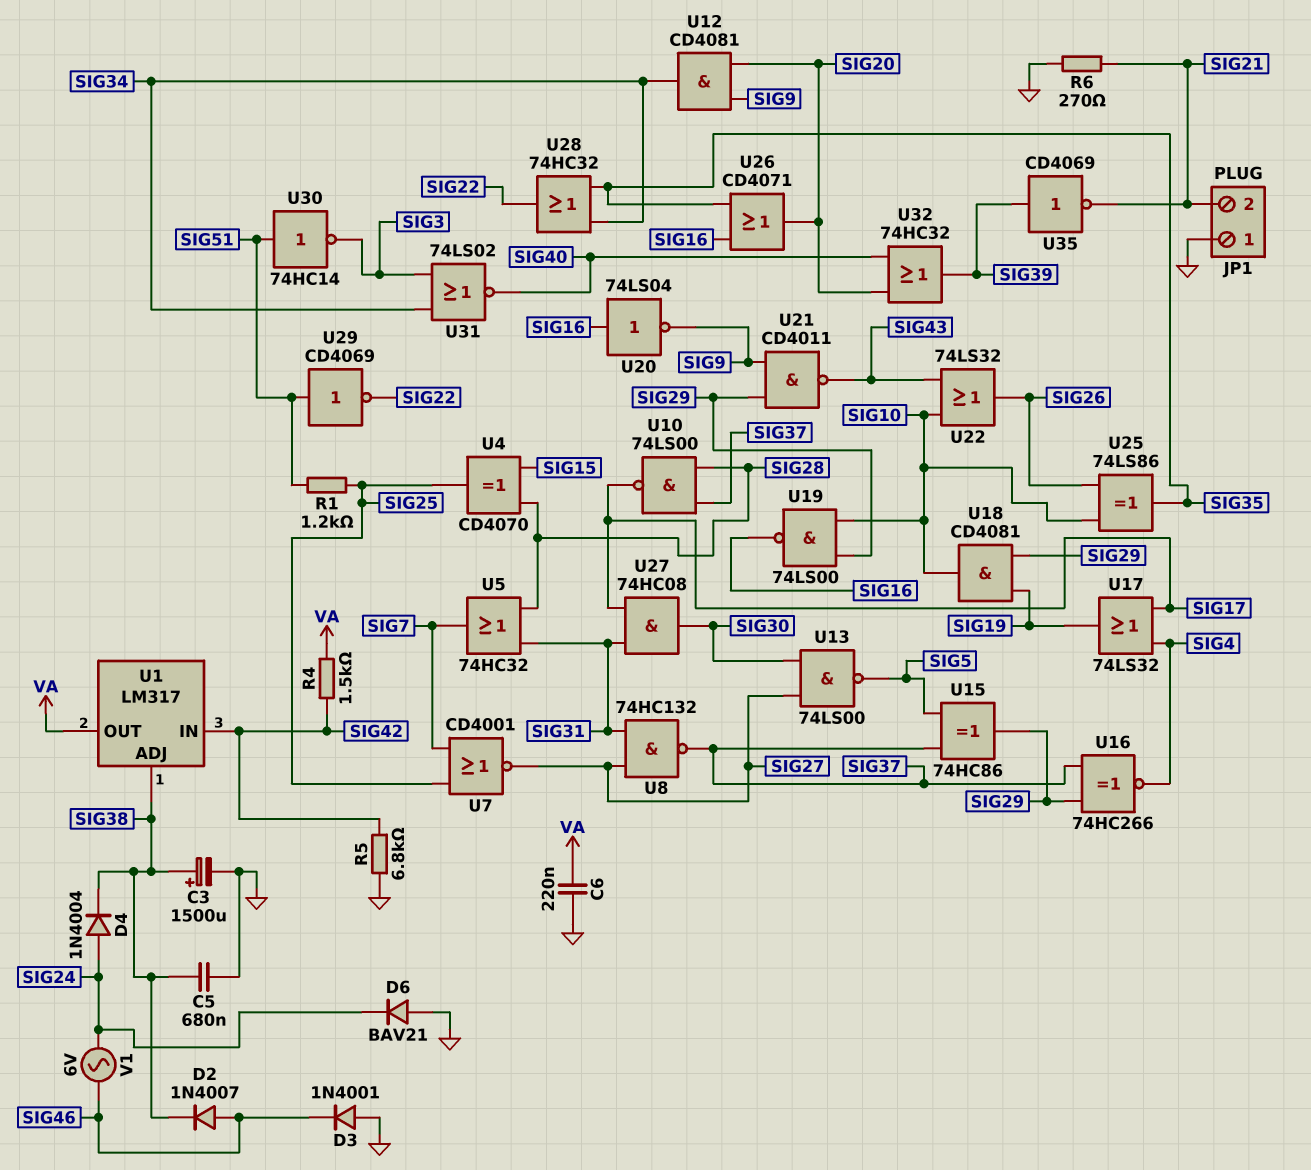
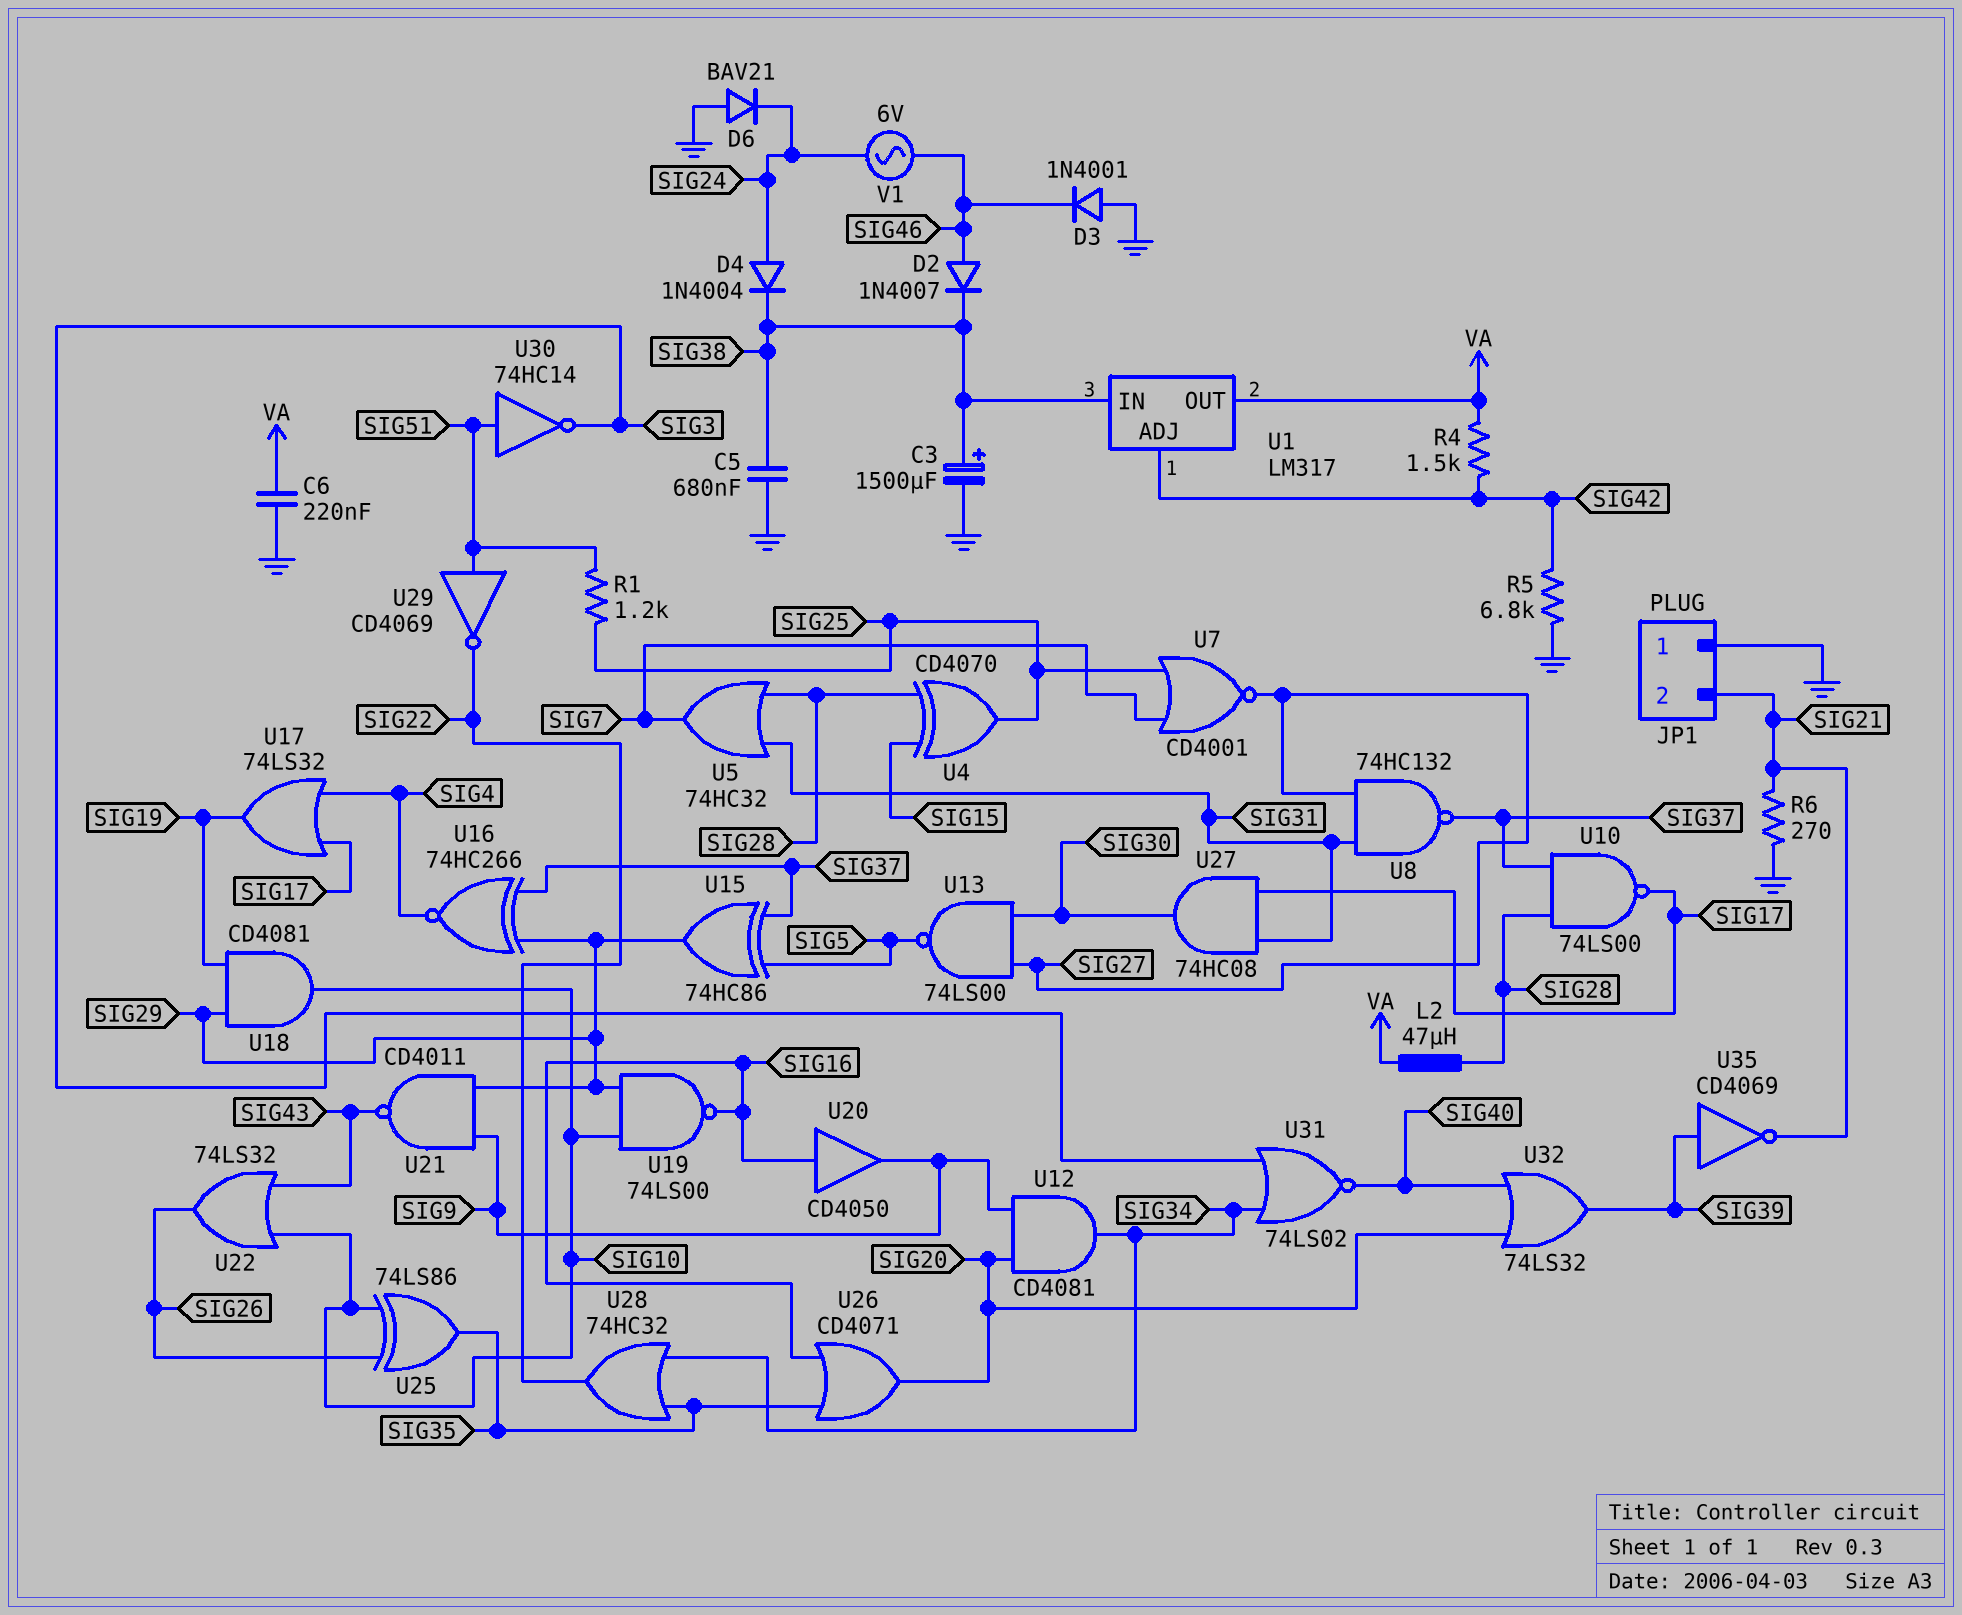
L2: none -> 47uH (SIG28, VA)
U1 pin ADJ: SIG38 -> SIG42
U1 pin IN: SIG42 -> SIG38
U20: NOT 74LS04 (in SIG16, out SIG9) -> buffer CD4050 (in SIG16, out SIG9)
U32: OR 74HC32 (in SIG20, in SIG40, out SIG39) -> OR 74LS32 (in SIG20, in SIG40, out SIG39)

